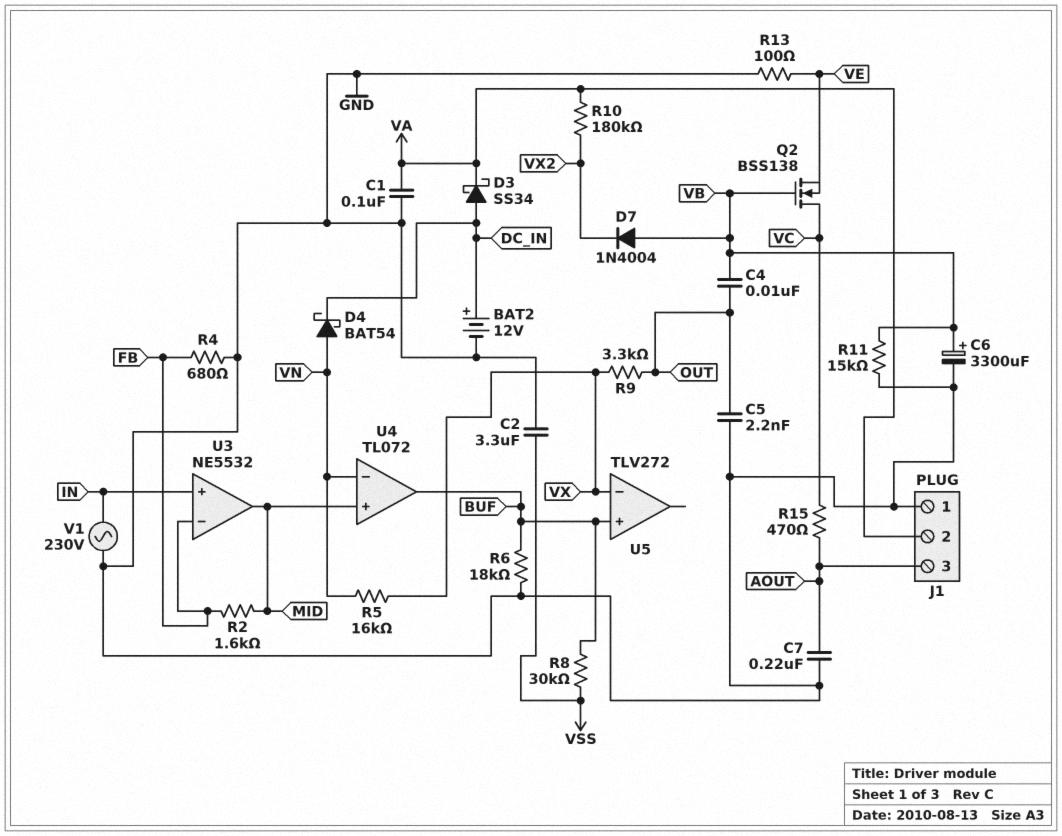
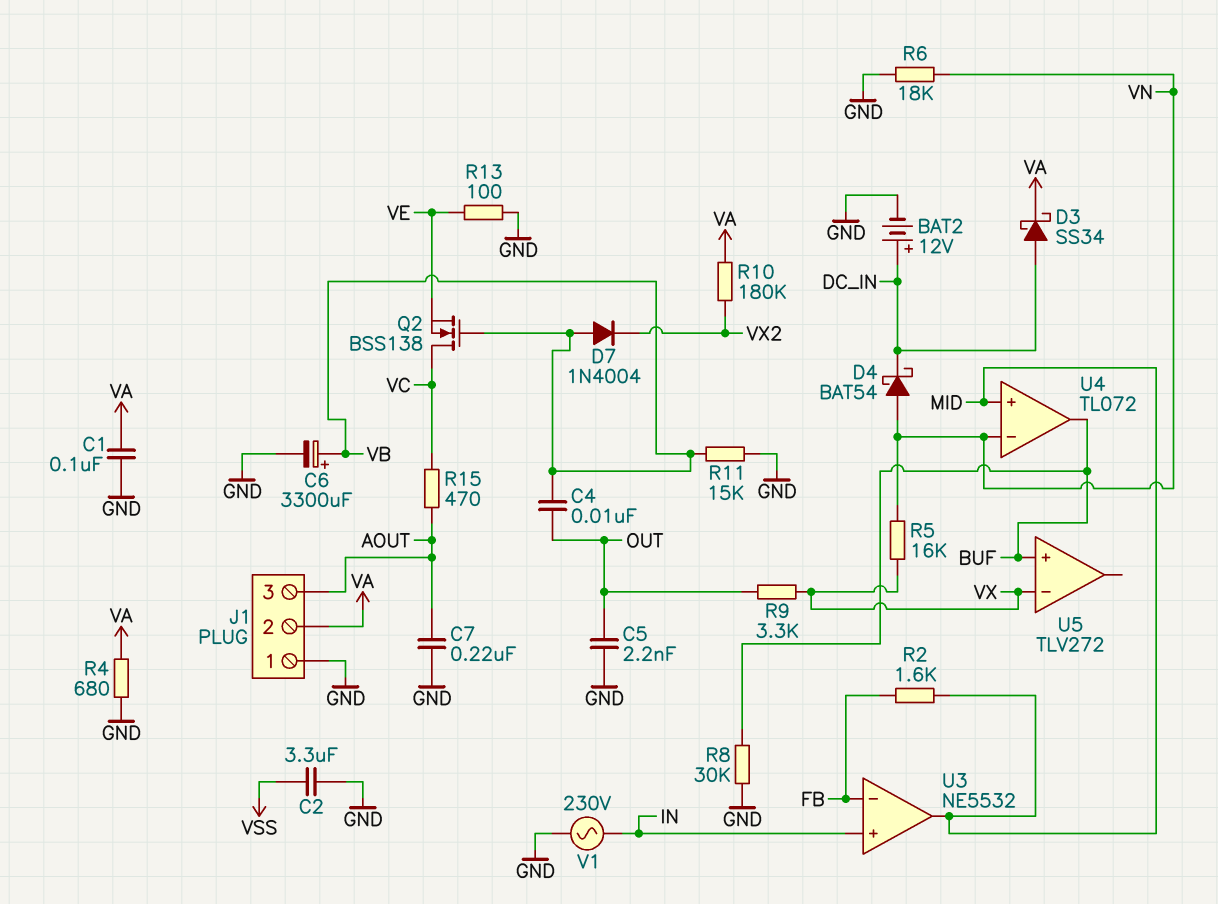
R4: 680 (FB, GND) -> 680 (GND, VA)
R6: 18k (BUF, GND) -> 18k (GND, VN)
R8: 30k (BUF, VSS) -> 30k (BUF, GND)

